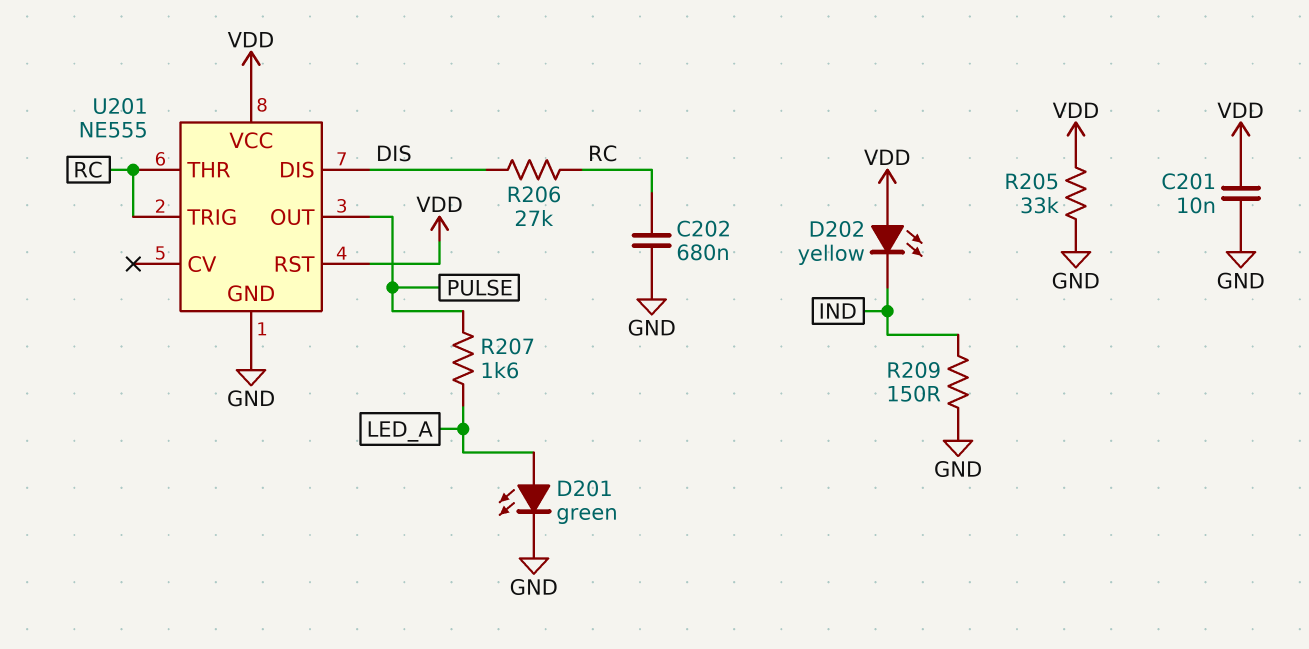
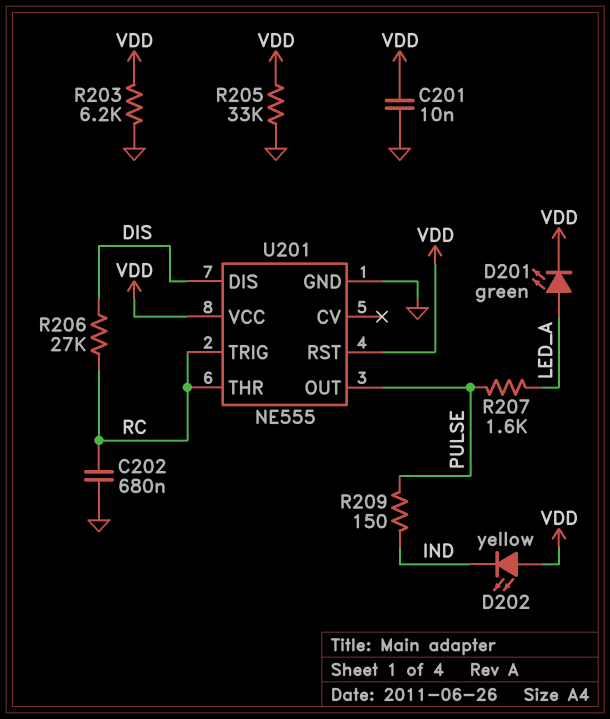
D201: LED green (A LED_A, K GND) -> LED green (A LED_A, K VDD)
R203: none -> 6.2k (GND, VDD)
R209: 150 (GND, IND) -> 150 (IND, PULSE)

